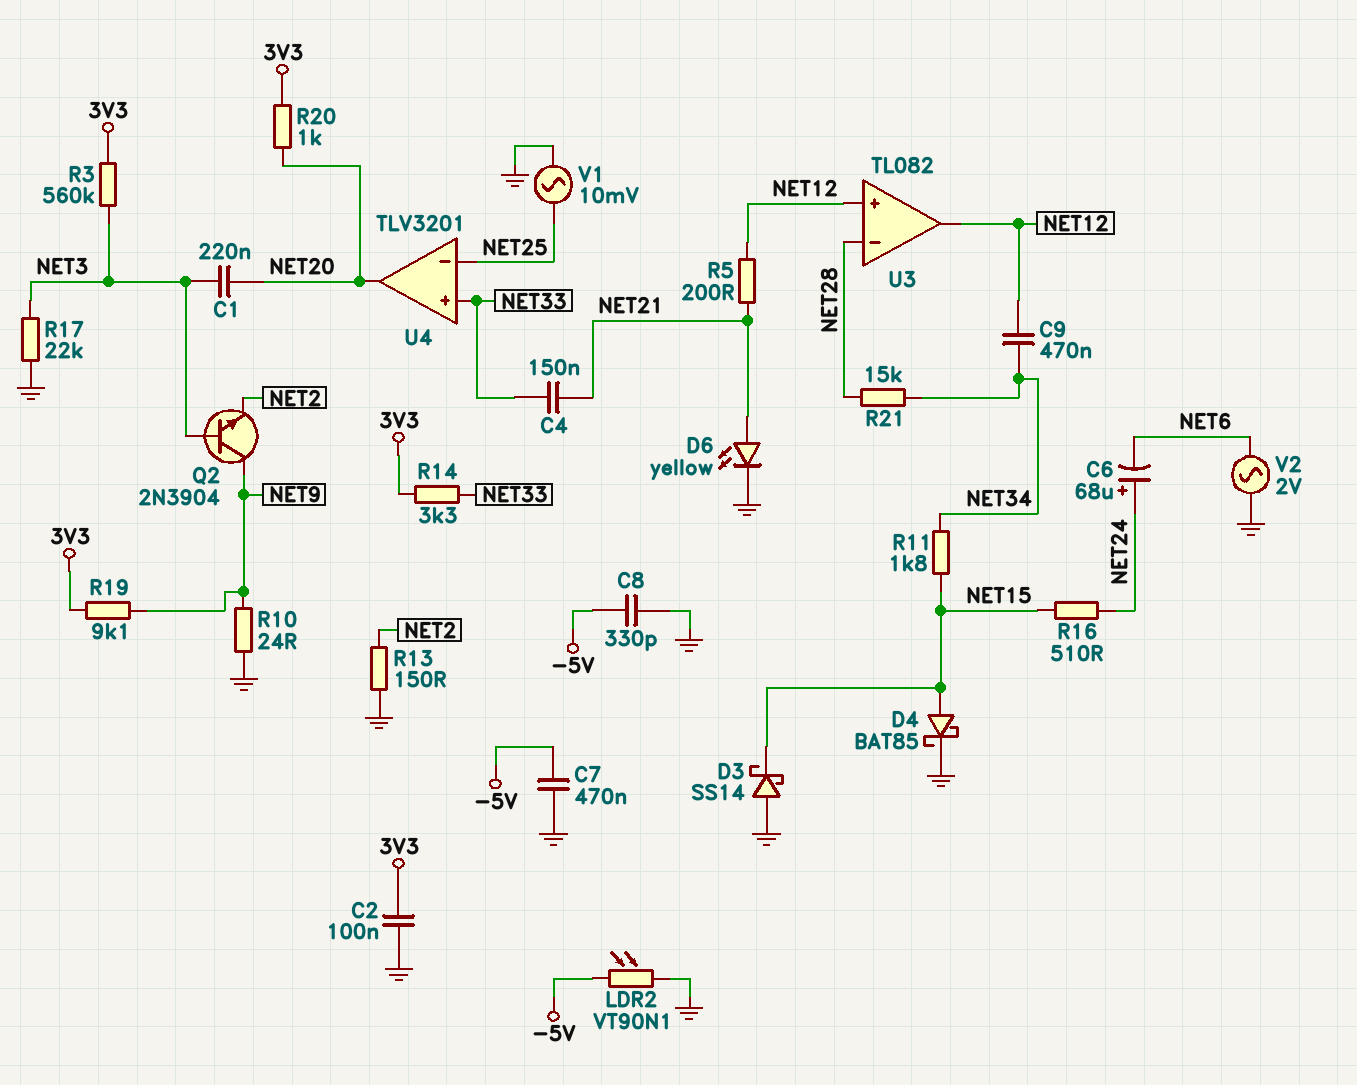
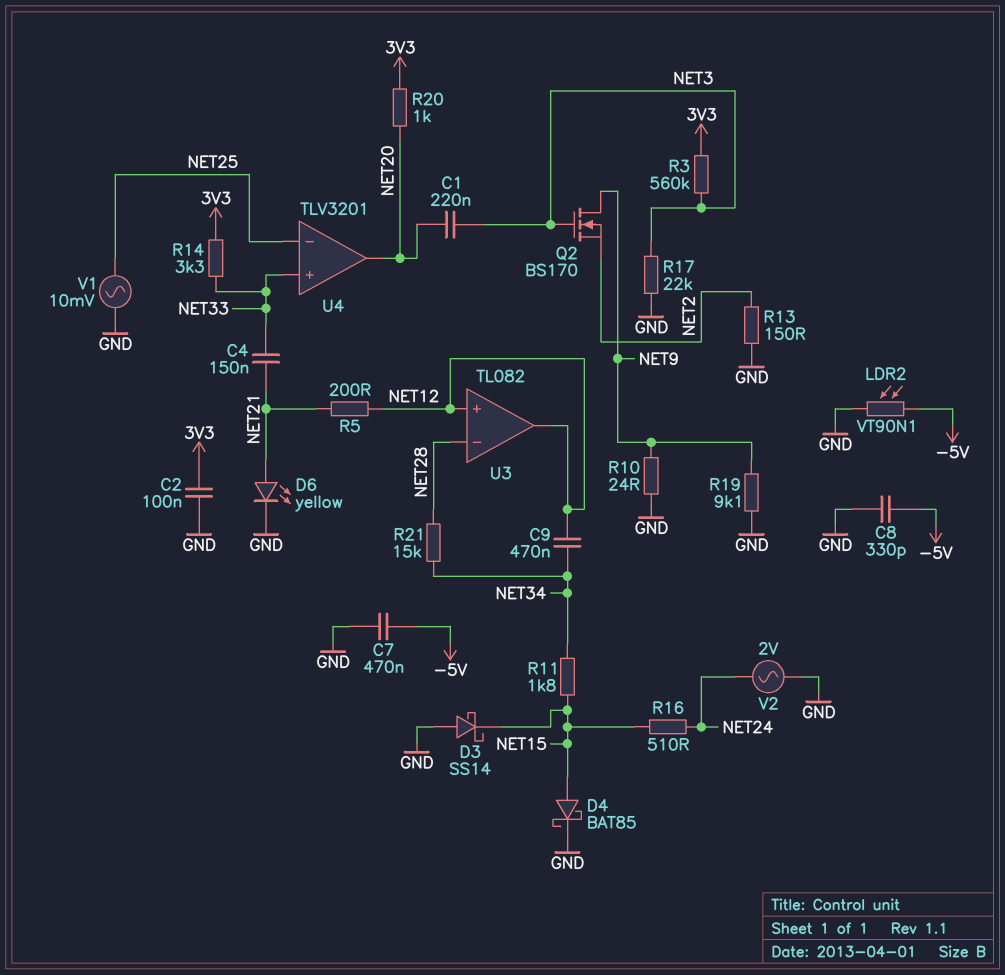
C6: 68uF (plus NET24, minus NET6) -> none
Q2: NPN 2N3904 (B NET3, C NET9, E NET2) -> NMOS BS170 (G NET3, D NET9, S NET2)
R19: 9.1k (3V3, NET9) -> 9.1k (GND, NET9)
V2: AC 2V (GND, NET6) -> AC 2V (GND, NET24)

